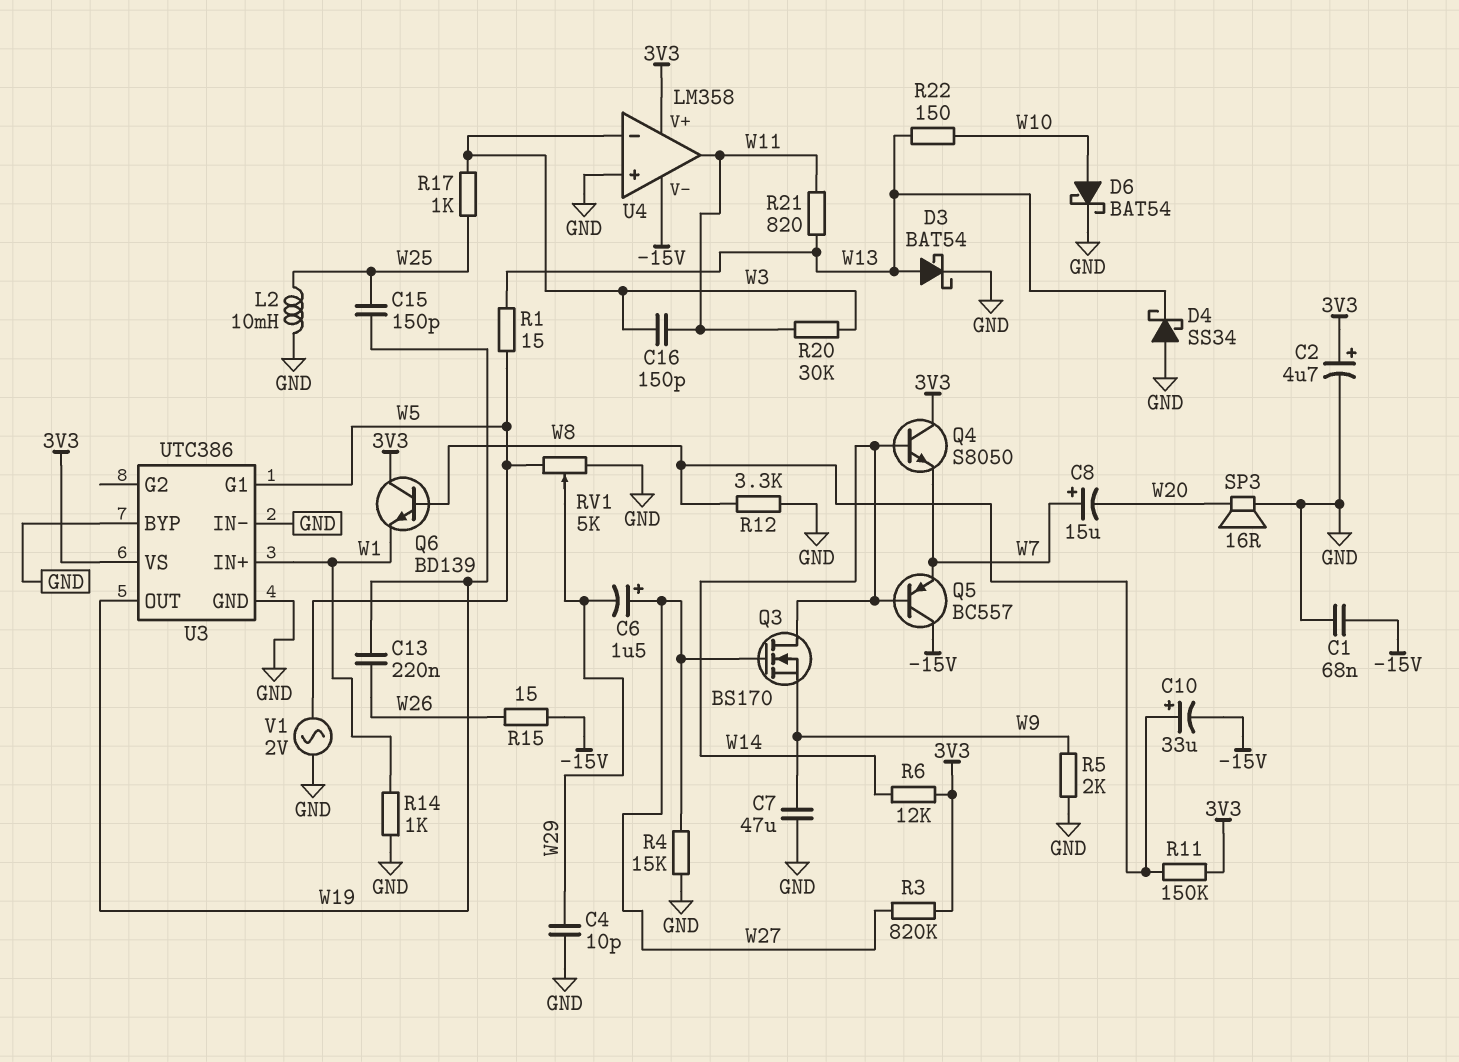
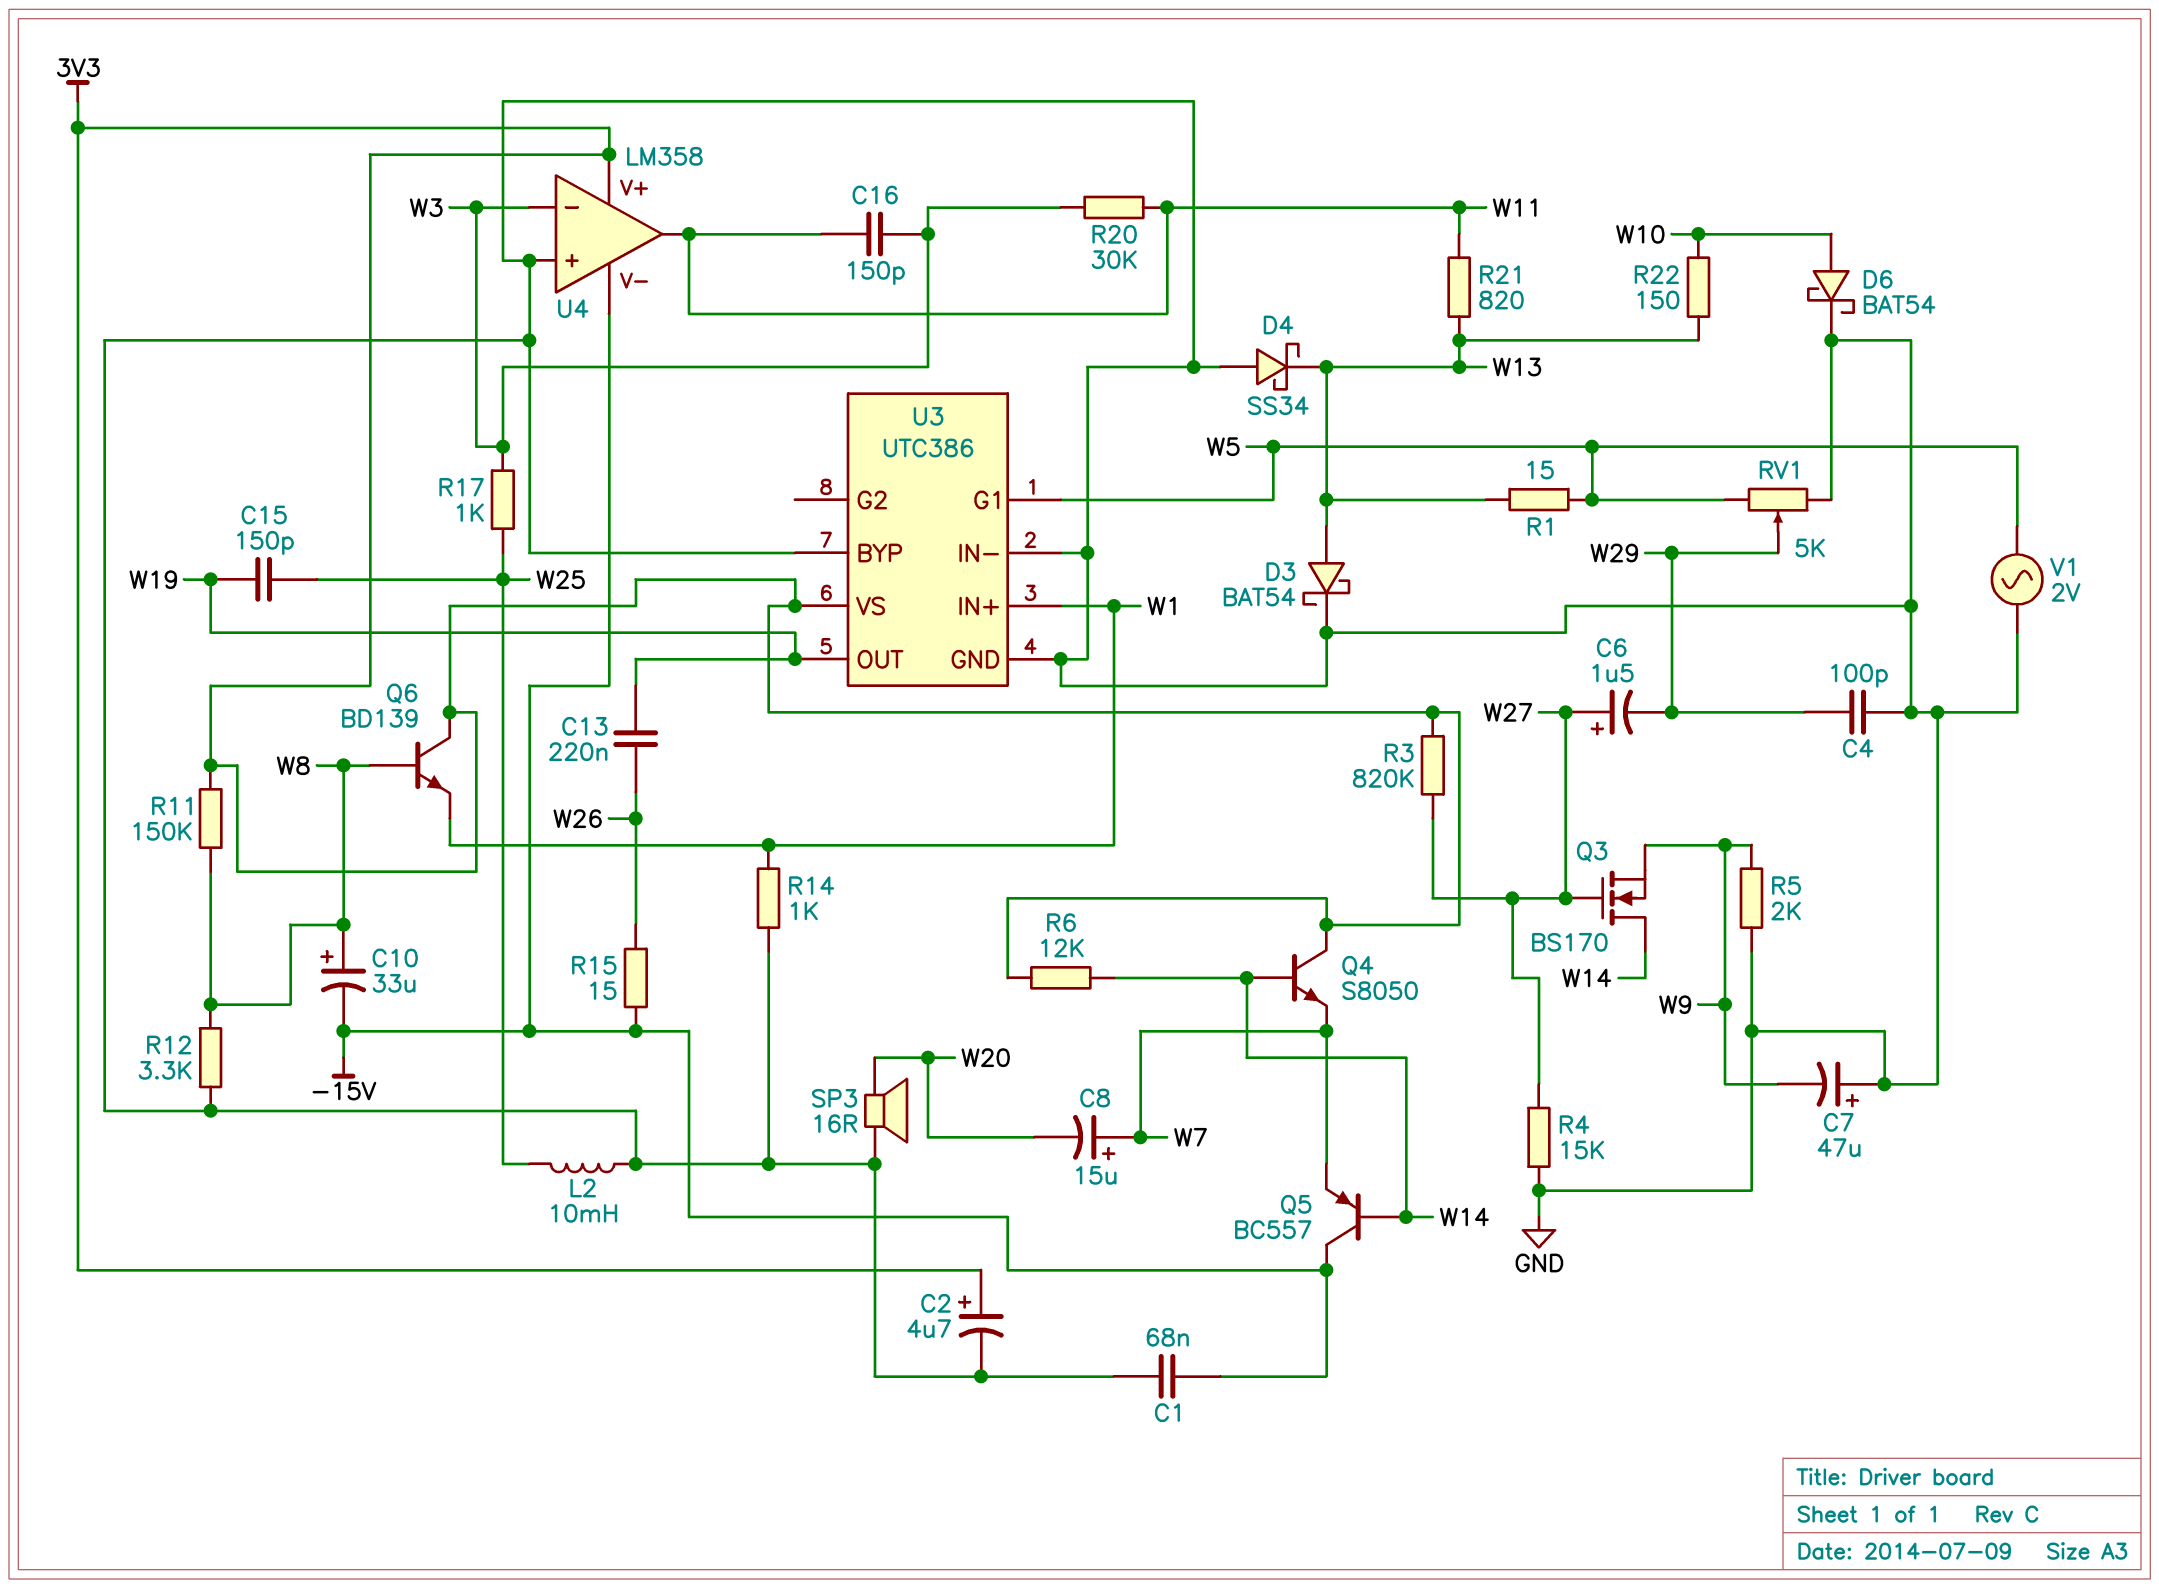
C4: 10pF (GND, W29) -> 100pF (GND, W29)
C7: 47uF (GND, W9) -> 47uF (plus GND, minus W9)

